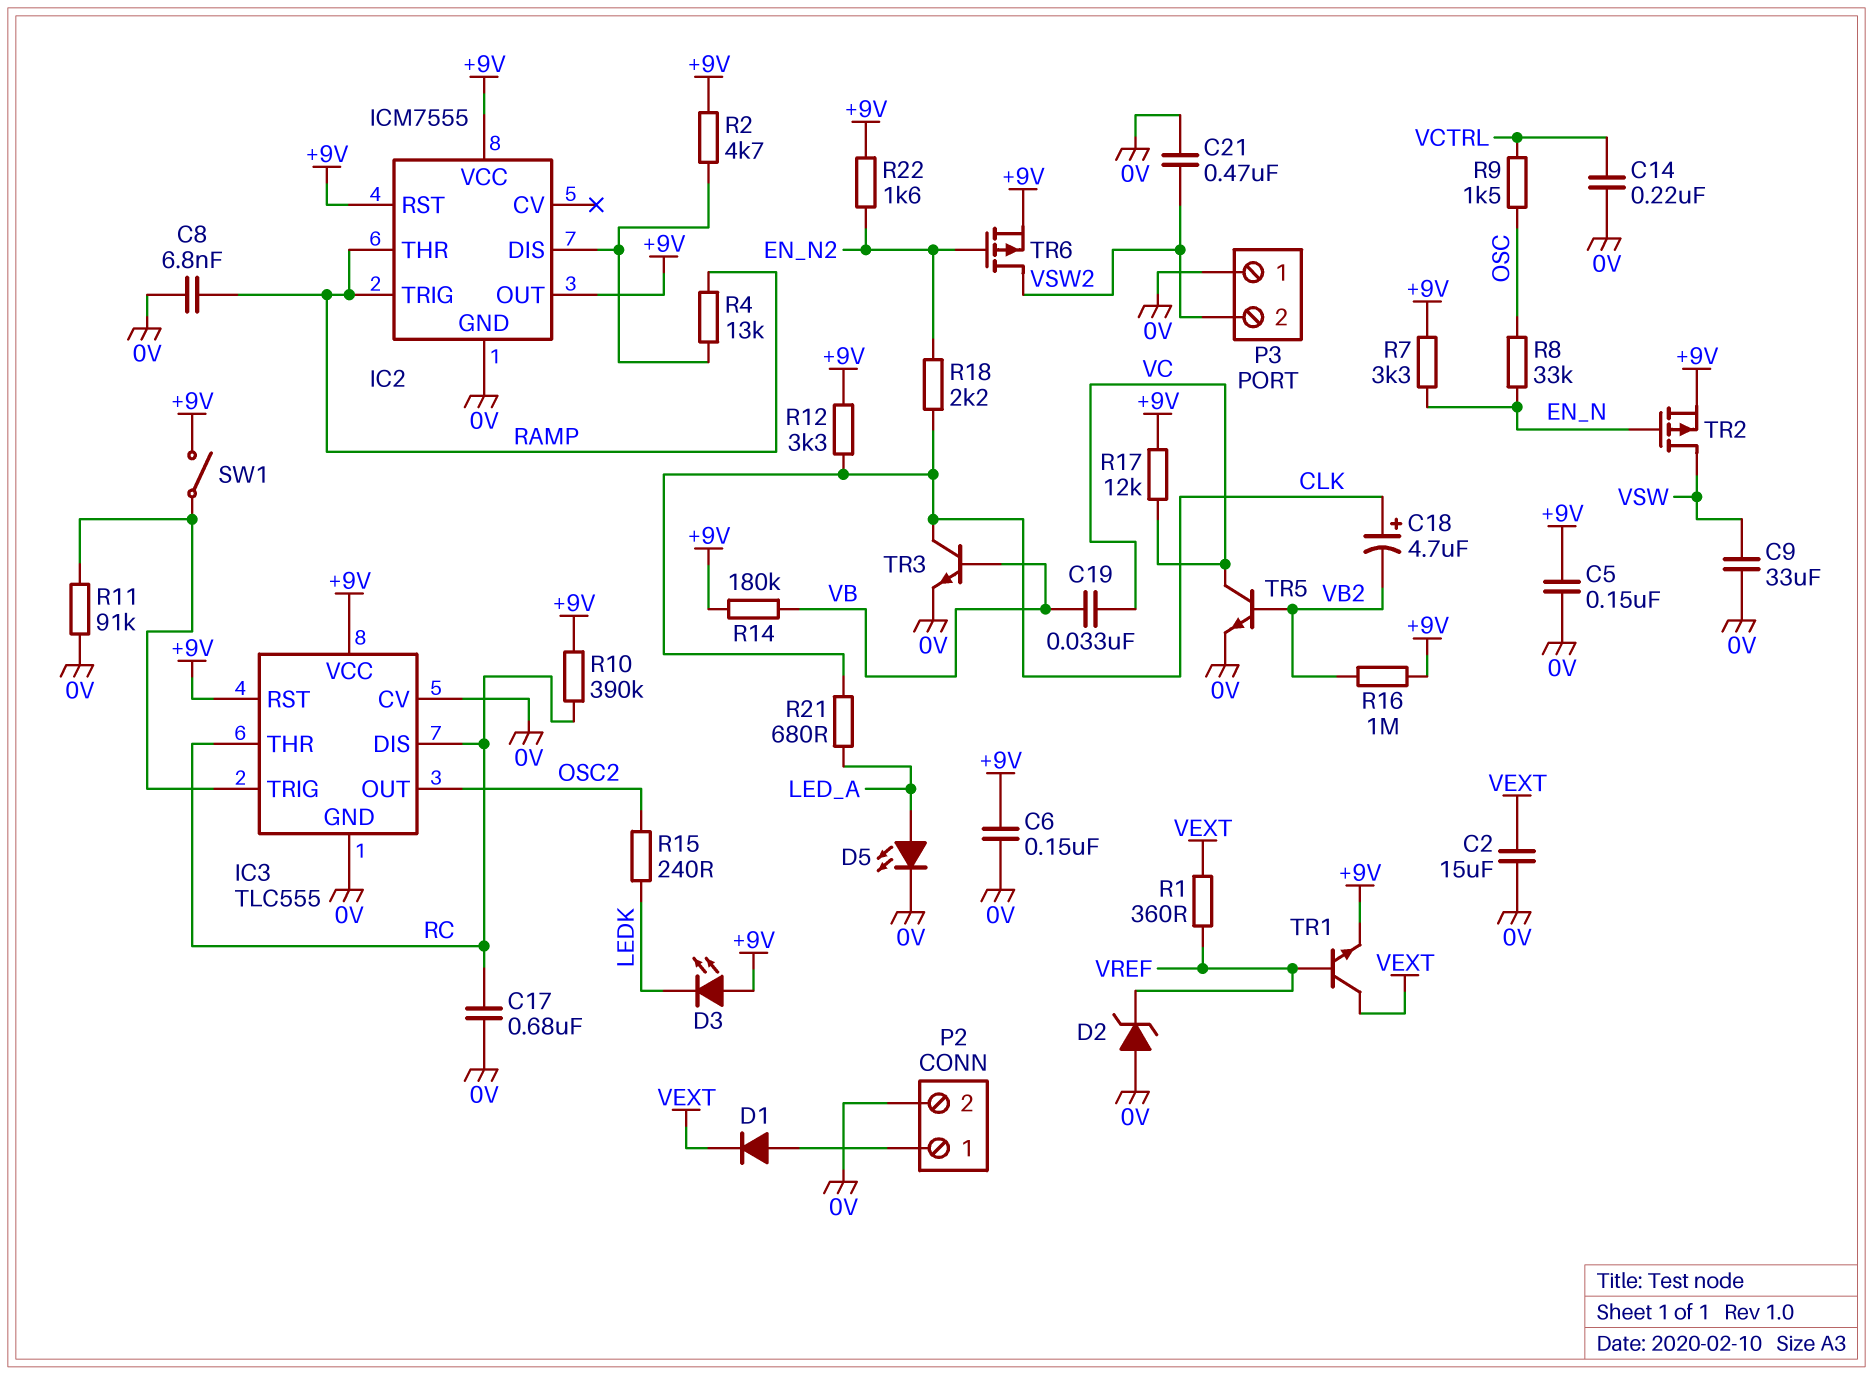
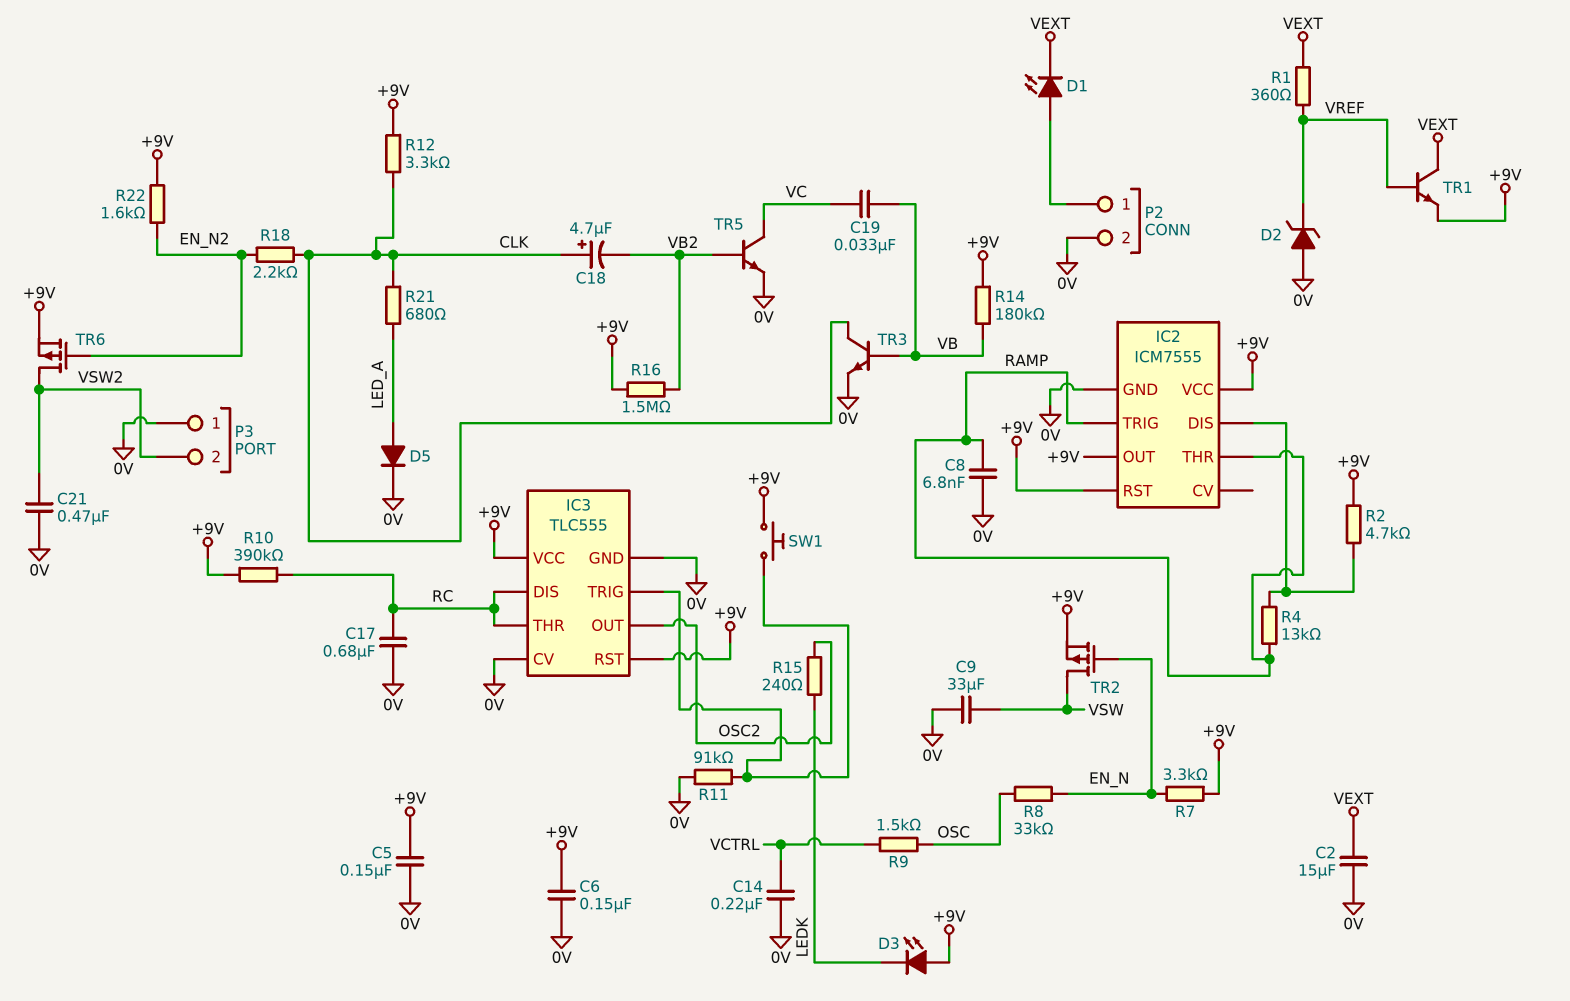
D1: diode (A P2/1, K VEXT) -> LED (A P2/1, K VEXT)
D5: LED (A LED_A, K 0V) -> diode (A LED_A, K 0V)
R16: 1M (+9V, VB2) -> 1.5M (+9V, VB2)
R17: 12k (+9V, VC) -> none
SW1: switch (+9V, IC3/TRIG) -> button (+9V, IC3/TRIG)

